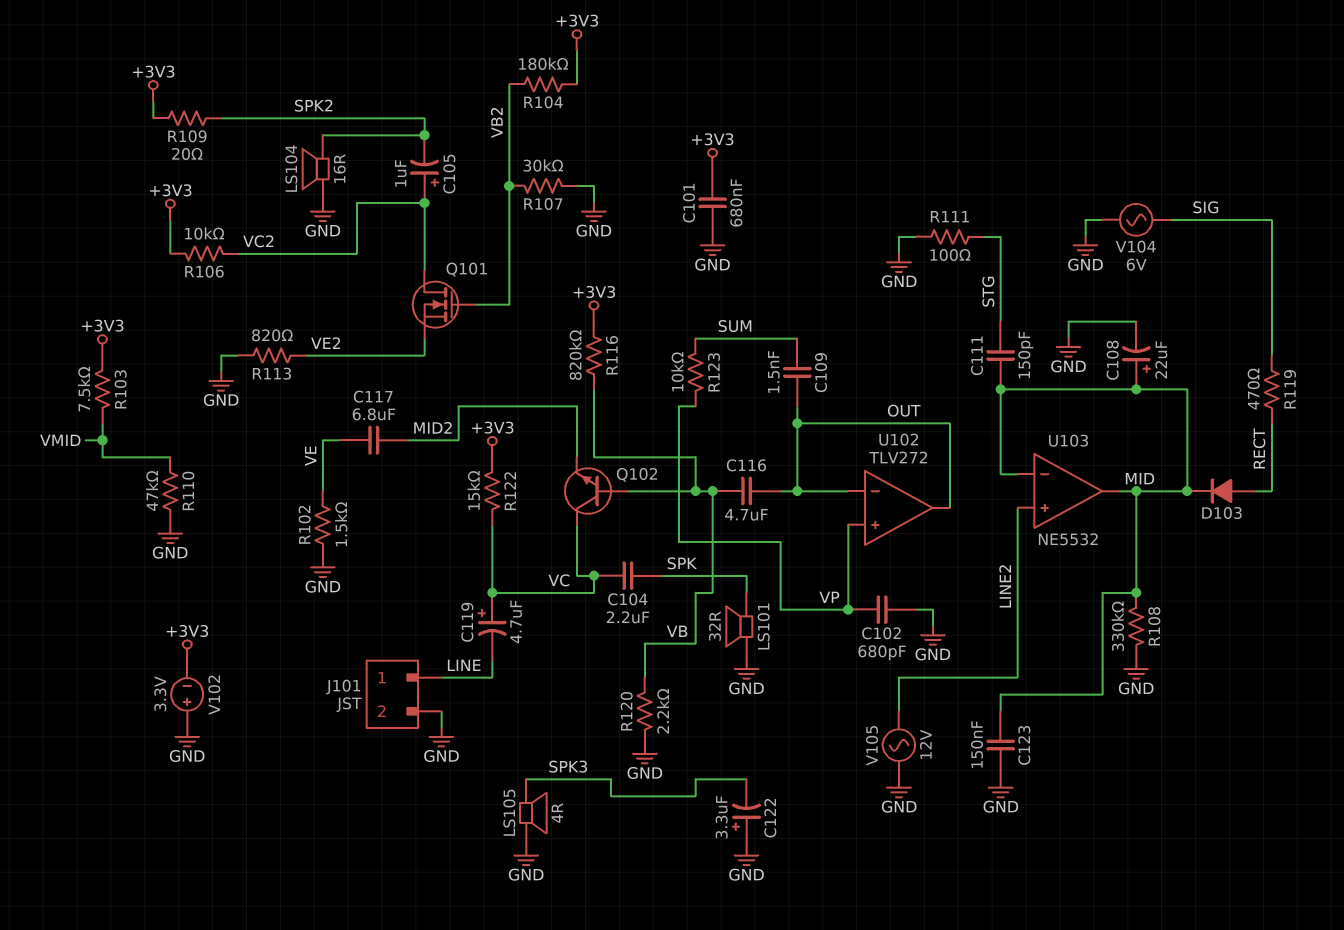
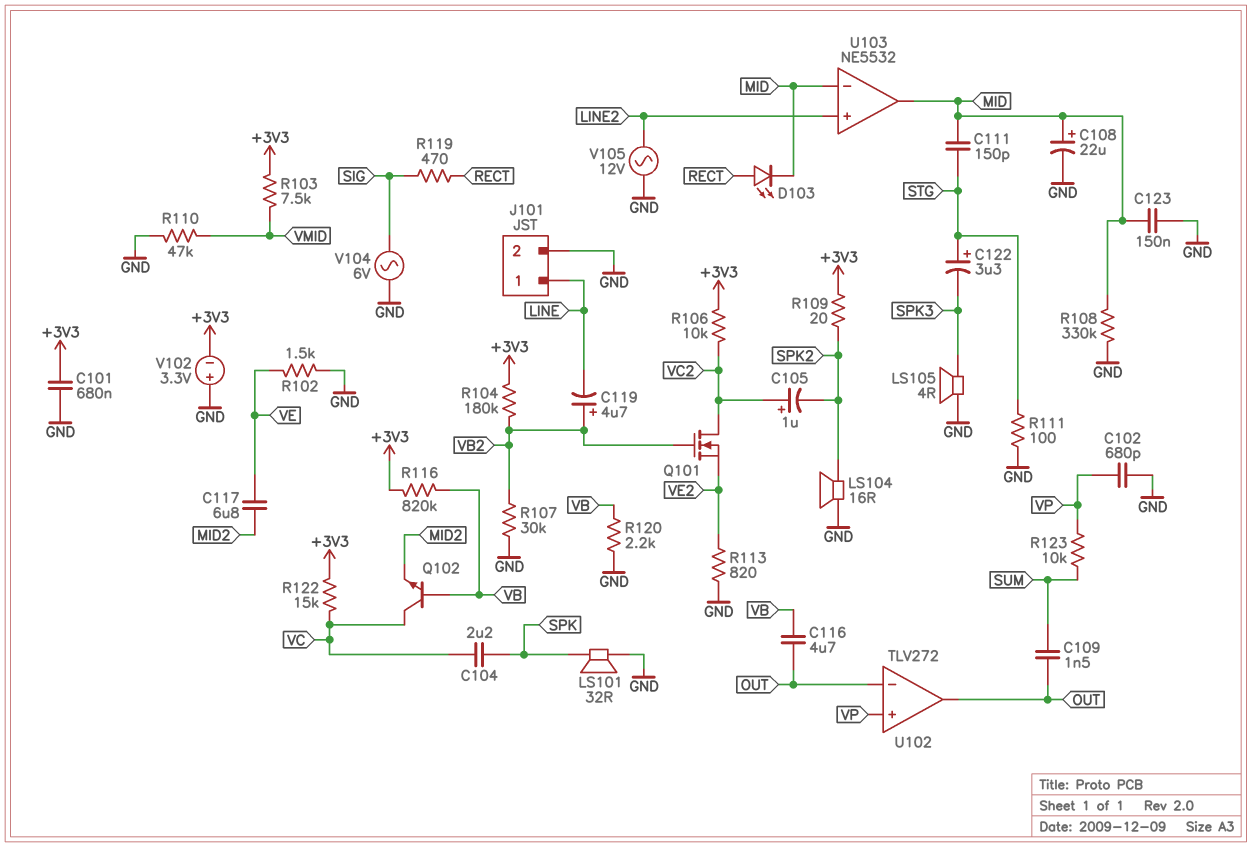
C119: 4.7uF (plus VC, minus LINE) -> 4.7uF (plus VB2, minus LINE)
C122: 3.3uF (plus GND, minus SPK3) -> 3.3uF (plus STG, minus SPK3)
D103: diode (A RECT, K MID) -> LED (A RECT, K MID)

